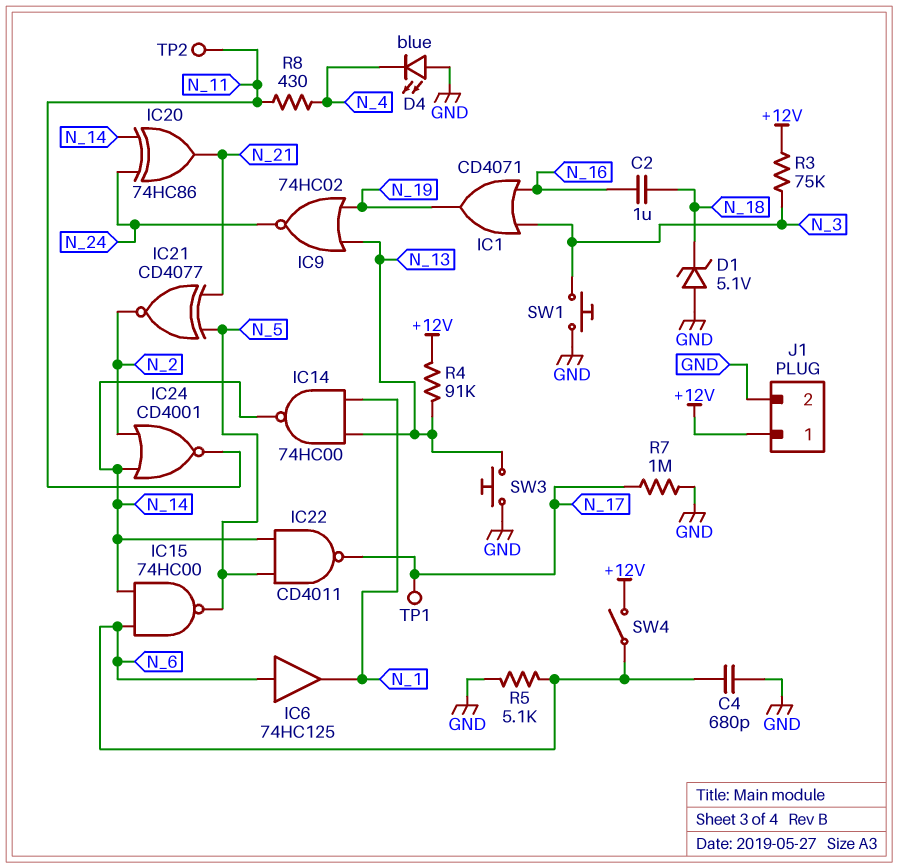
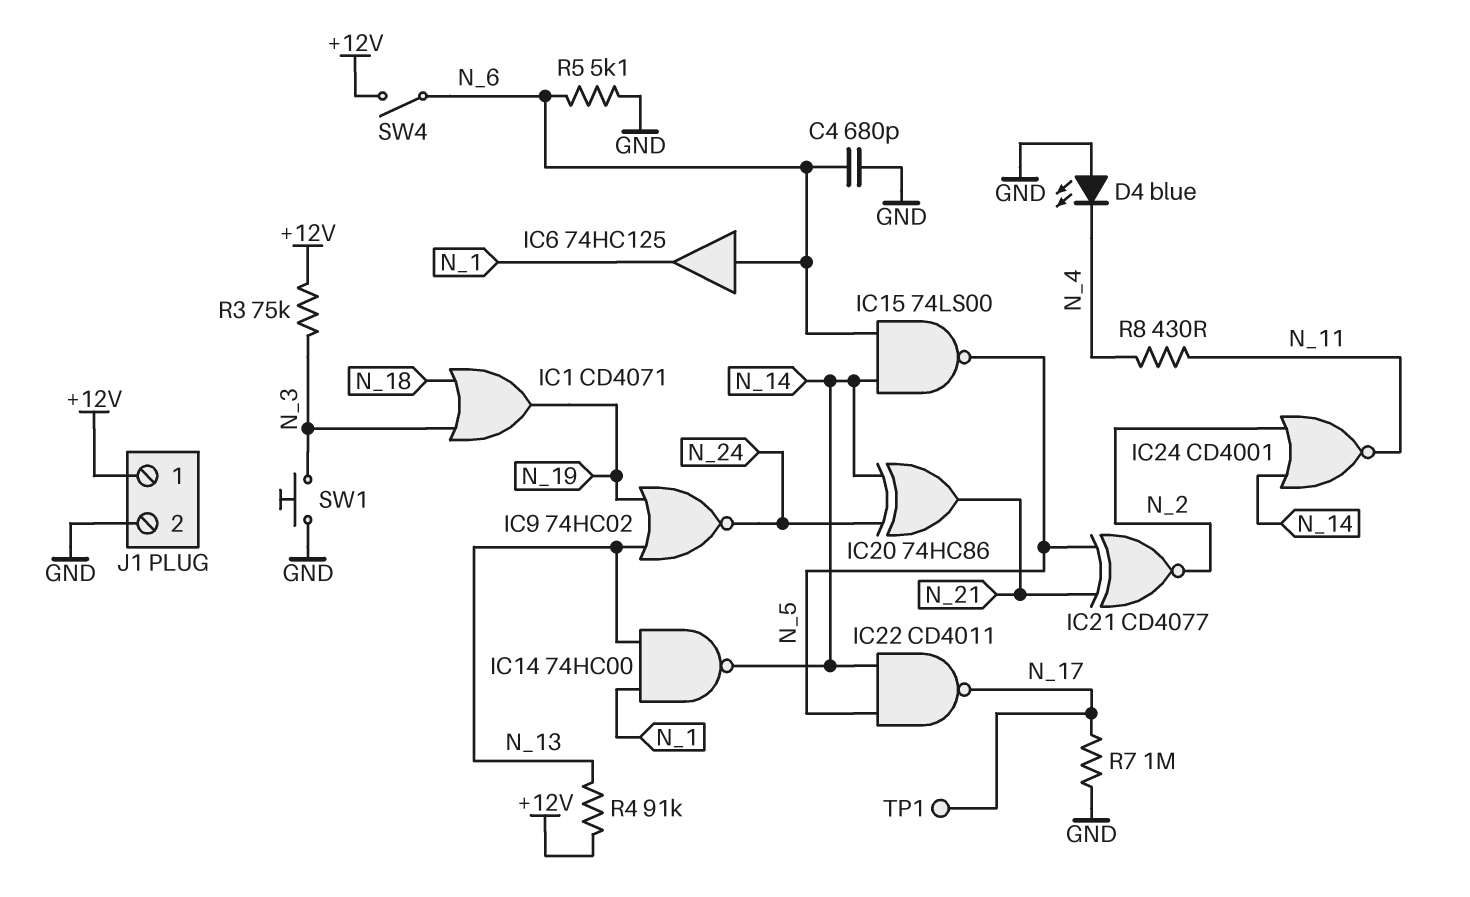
C2: 1uF (N_16, N_18) -> none
D1: zener 5.1V (A GND, K N_18) -> none
IC1: OR CD4071 (in N_3, in N_16, out N_19) -> OR CD4071 (in N_3, in N_18, out N_19)
IC15: NAND 74HC00 (in N_6, in N_14, out N_5) -> NAND 74LS00 (in N_6, in N_14, out N_5)
SW3: button (GND, N_13) -> none
TP2: test point (N_11) -> none

